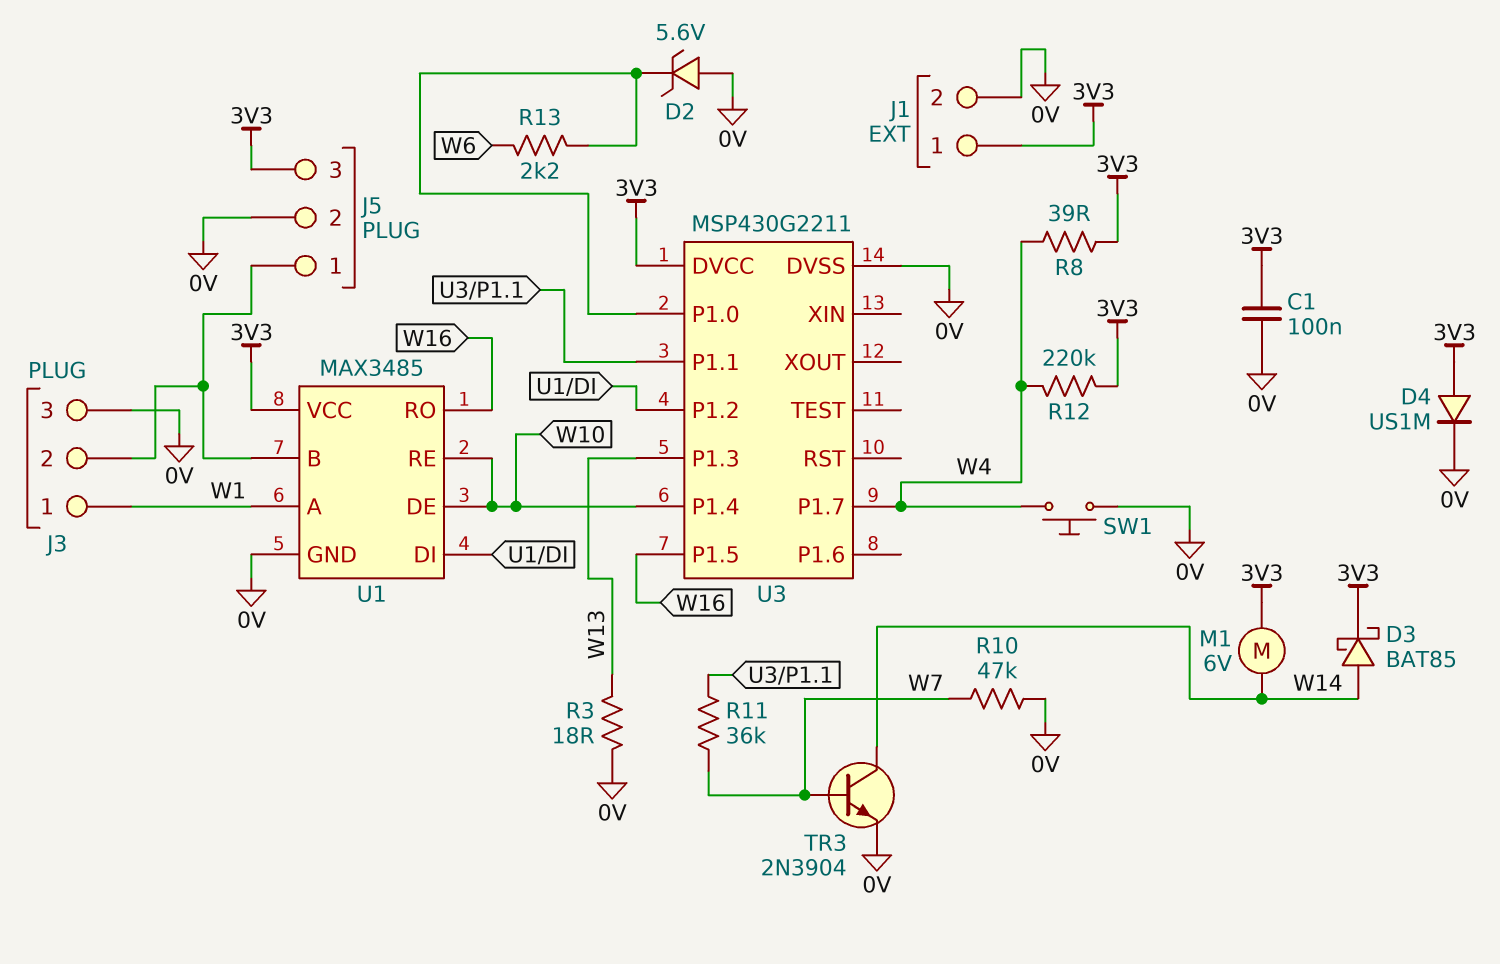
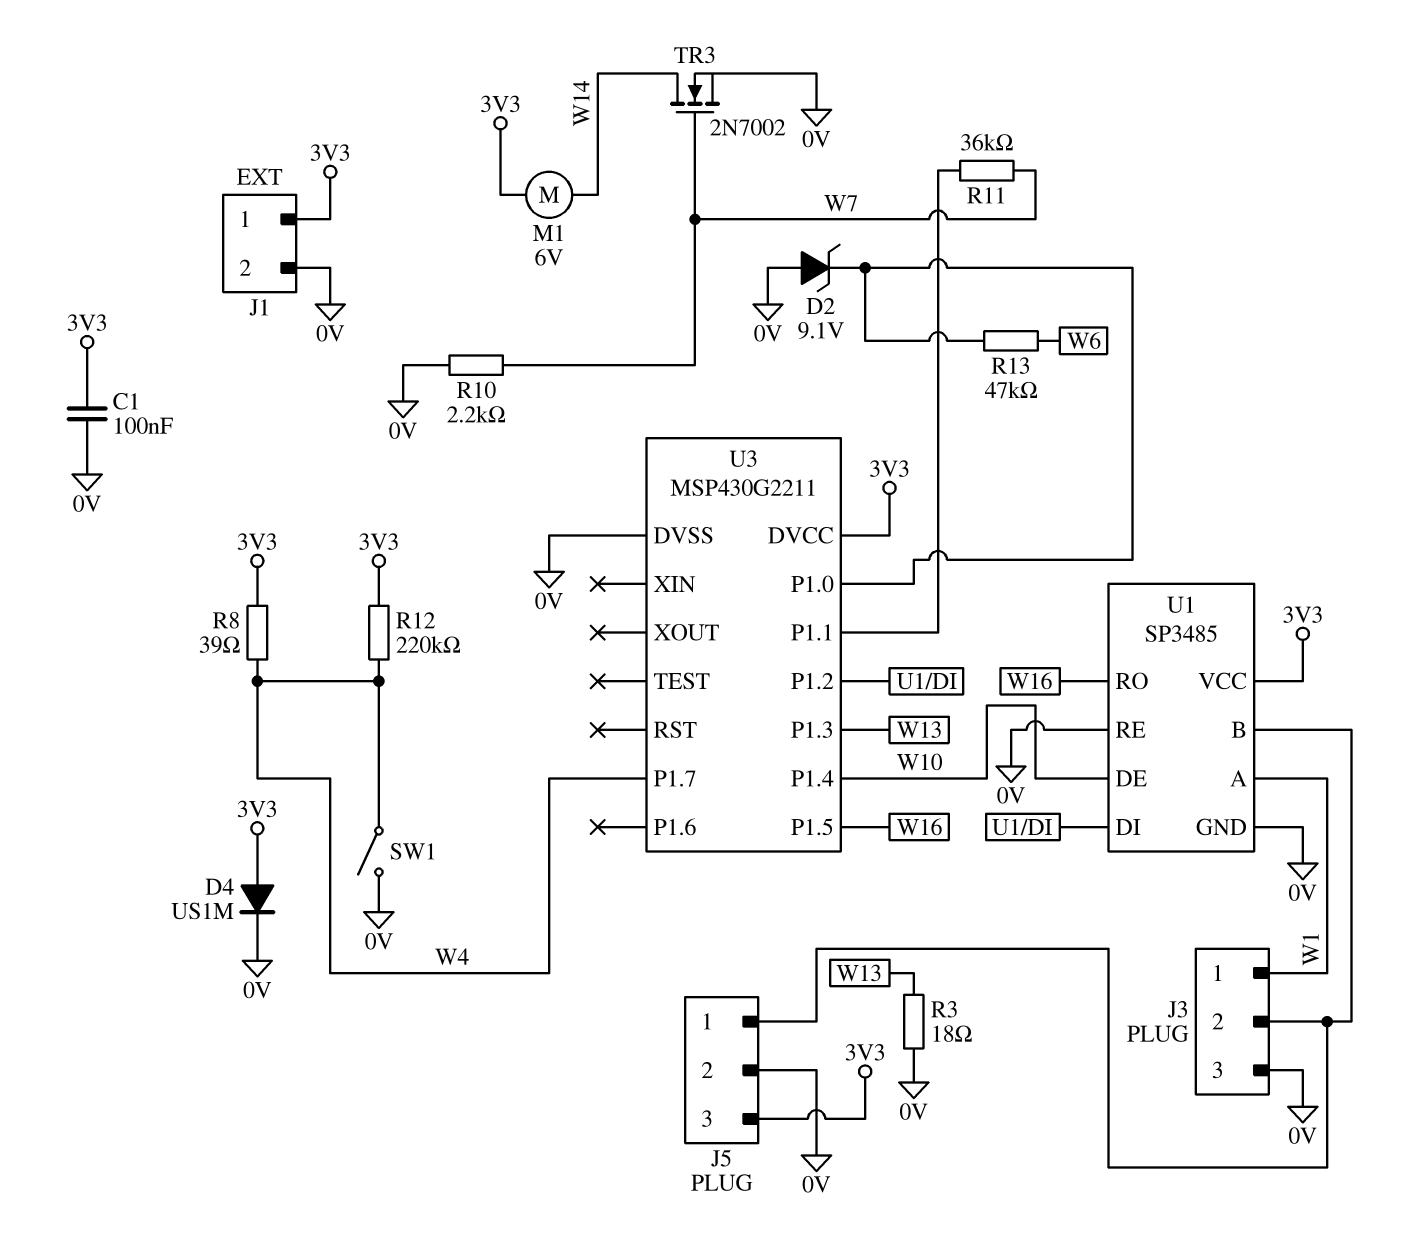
D2: zener 5.6V (A 0V, K U3/P1.0) -> zener 9.1V (A 0V, K U3/P1.0)
D3: schottky BAT85 (A W14, K 3V3) -> none
R10: 47k (0V, W7) -> 2.2k (0V, W7)
R13: 2.2k (U3/P1.0, W6) -> 47k (U3/P1.0, W6)
SW1: button (0V, W4) -> switch (0V, W4)
TR3: NPN 2N3904 (B W7, C W14, E 0V) -> NMOS 2N7002 (G W7, D W14, S 0V)
U1: MAX3485 -> SP3485
U1 pin RE: W10 -> 0V

